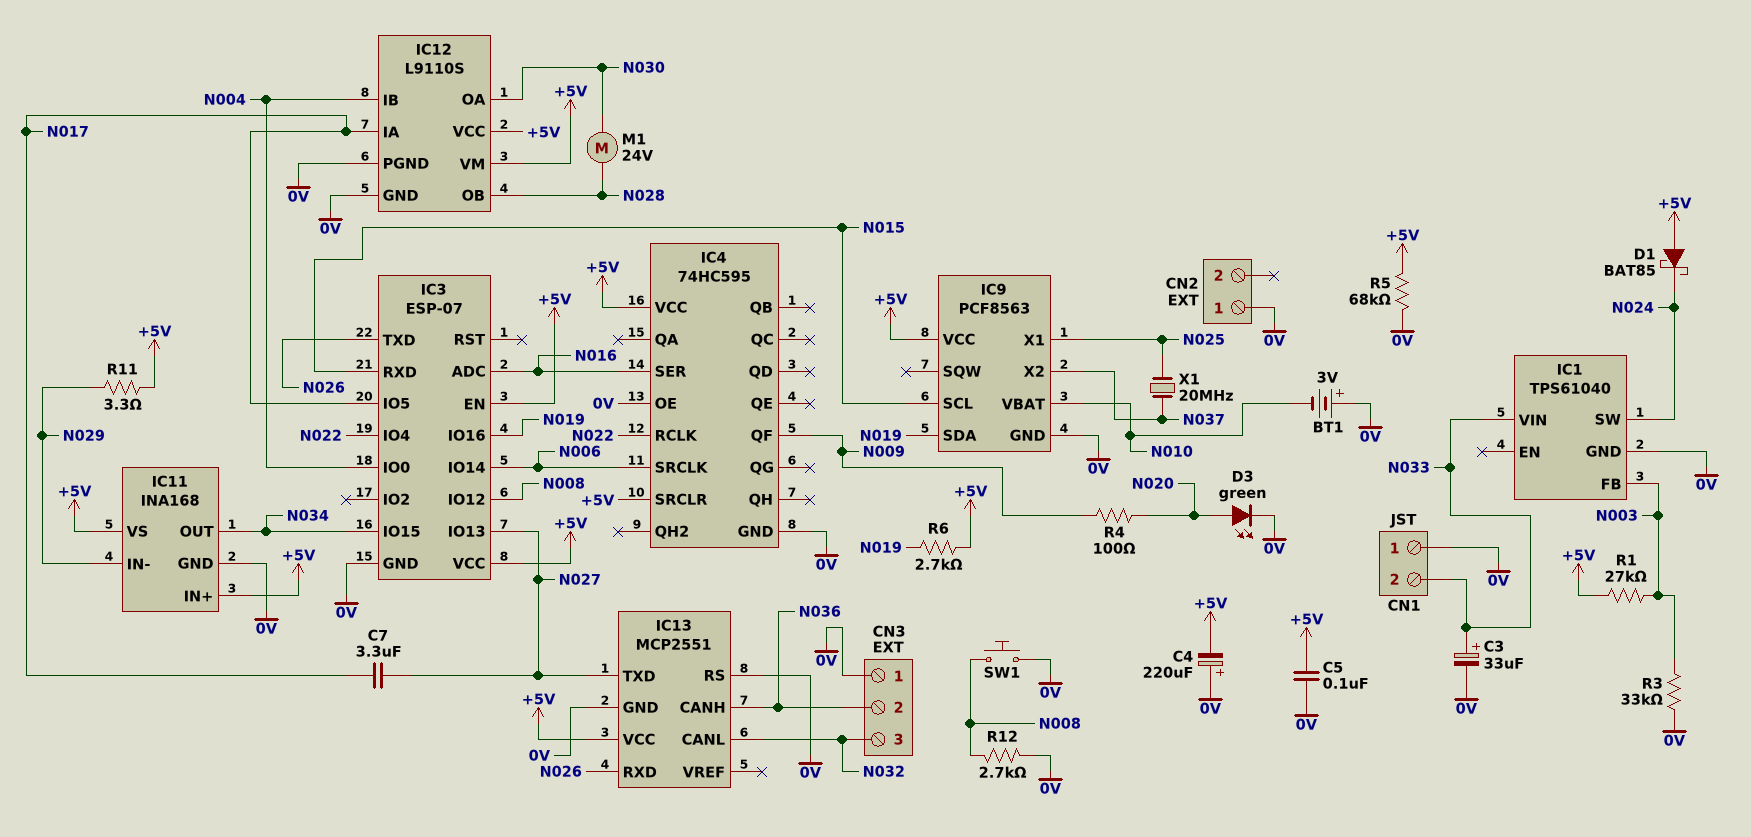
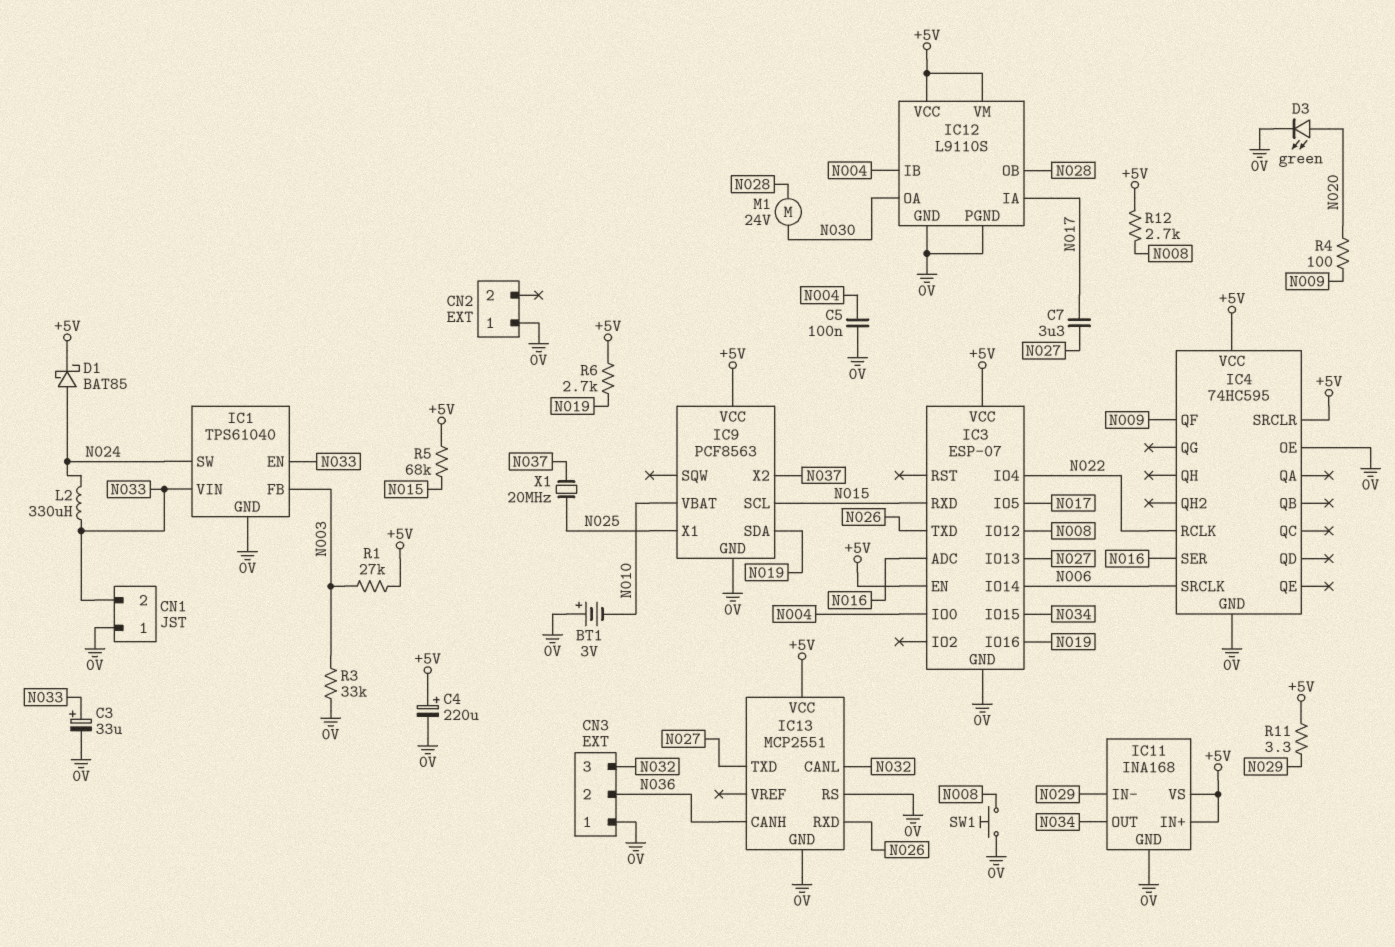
C4: 220uF (plus 0V, minus +5V) -> 220uF (plus +5V, minus 0V)
C5: 100nF (+5V, 0V) -> 100nF (0V, N004)
D1: schottky BAT85 (A +5V, K N024) -> schottky BAT85 (A N024, K +5V)
IC1 pin EN: none -> N033
L2: none -> 330uH (N024, N033)
R5: 68k (+5V, 0V) -> 68k (+5V, N015)
R12: 2.7k (0V, N008) -> 2.7k (+5V, N008)

